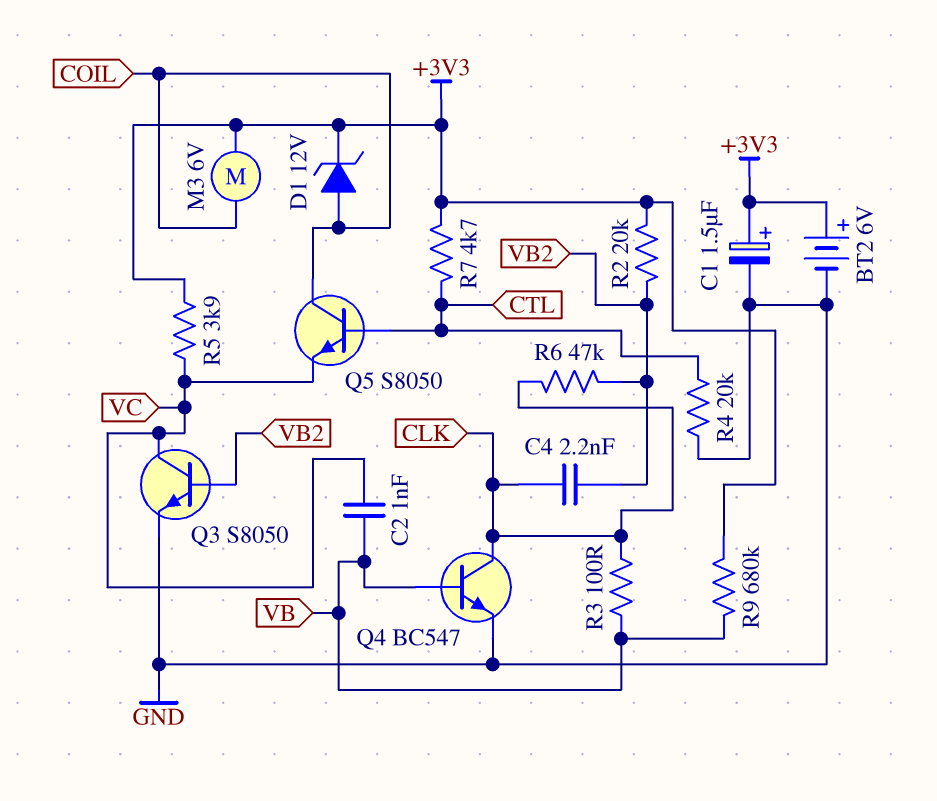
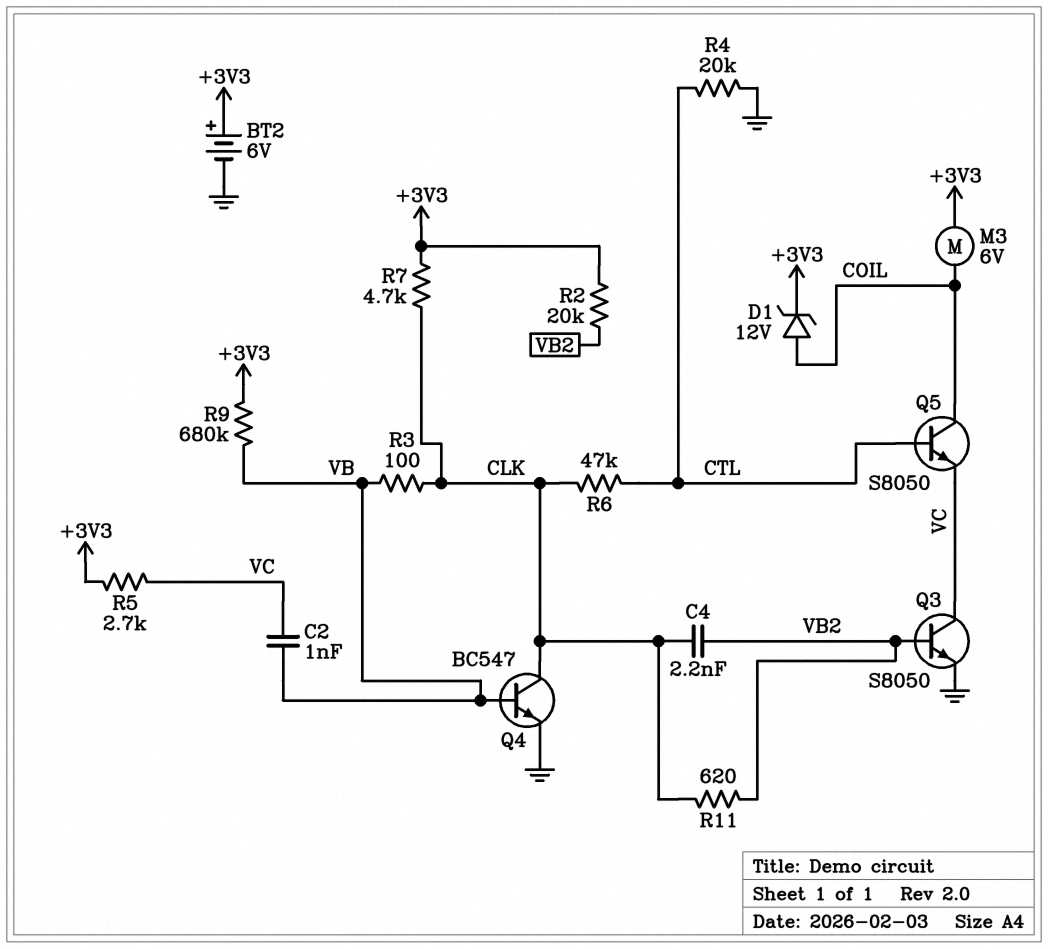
C1: 1.5uF (plus +3V3, minus GND) -> none
R5: 3.9k (+3V3, VC) -> 2.7k (+3V3, VC)
R6: 47k (CLK, VB2) -> 47k (CLK, CTL)
R7: 4.7k (+3V3, CTL) -> 4.7k (+3V3, CLK)
R11: none -> 620 (CLK, VB2)

